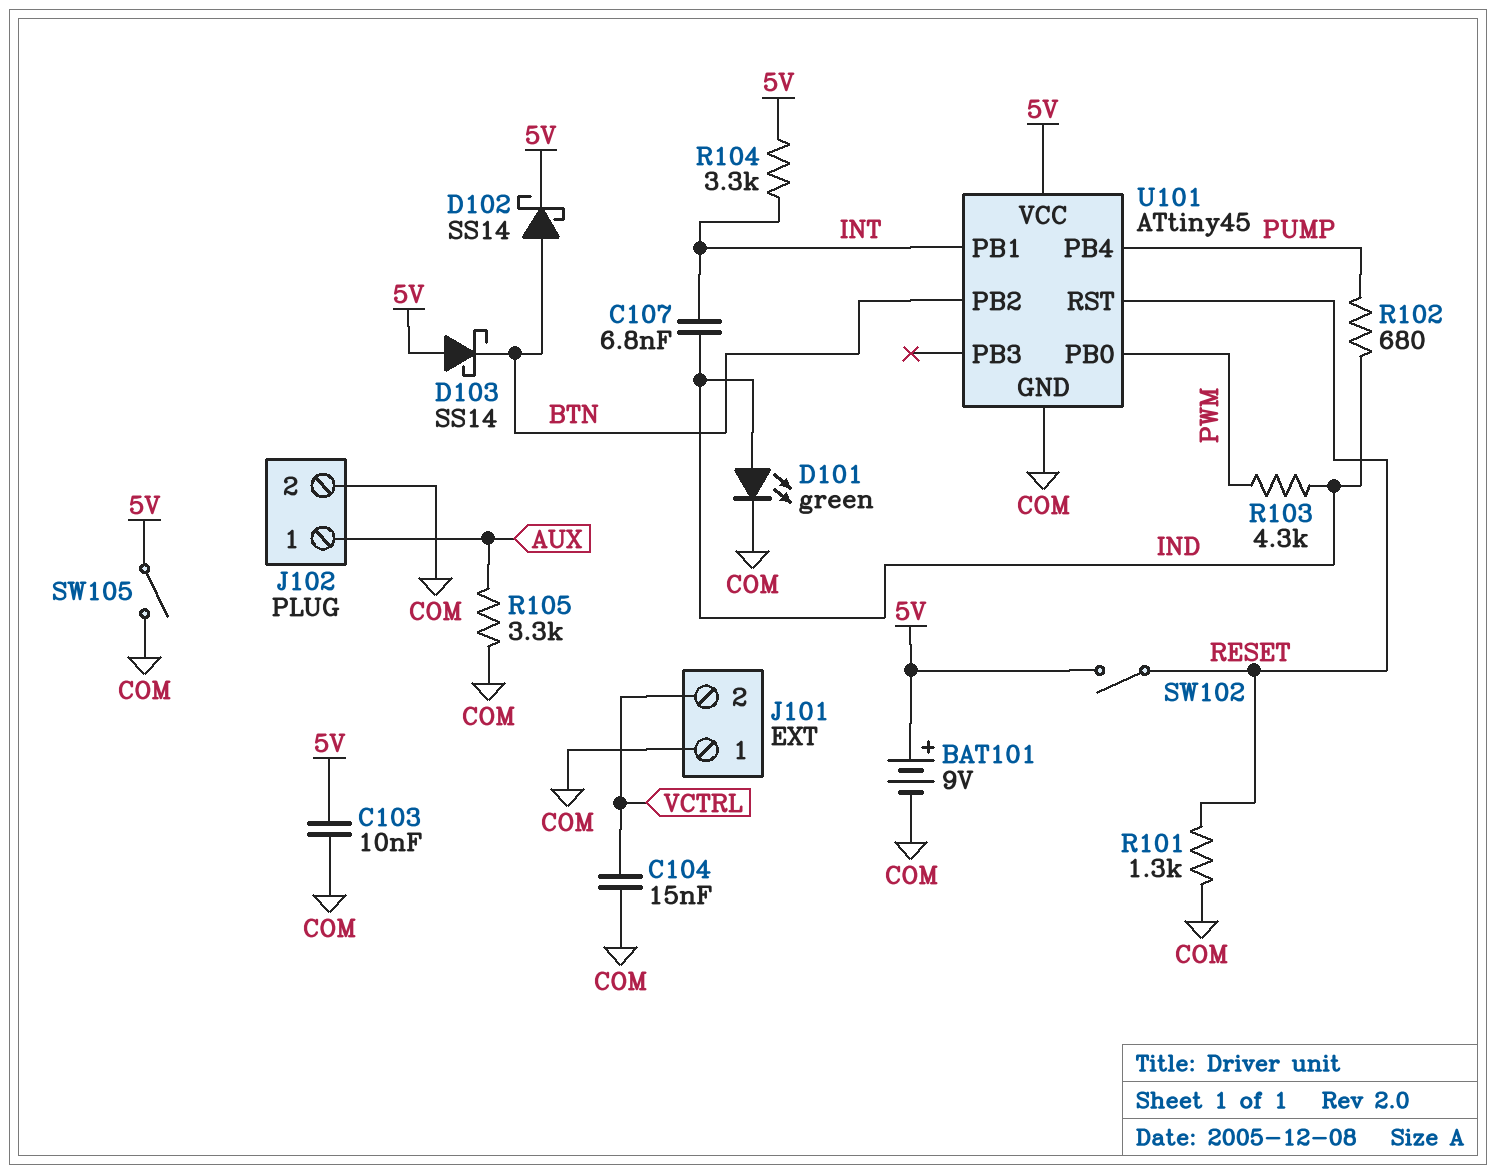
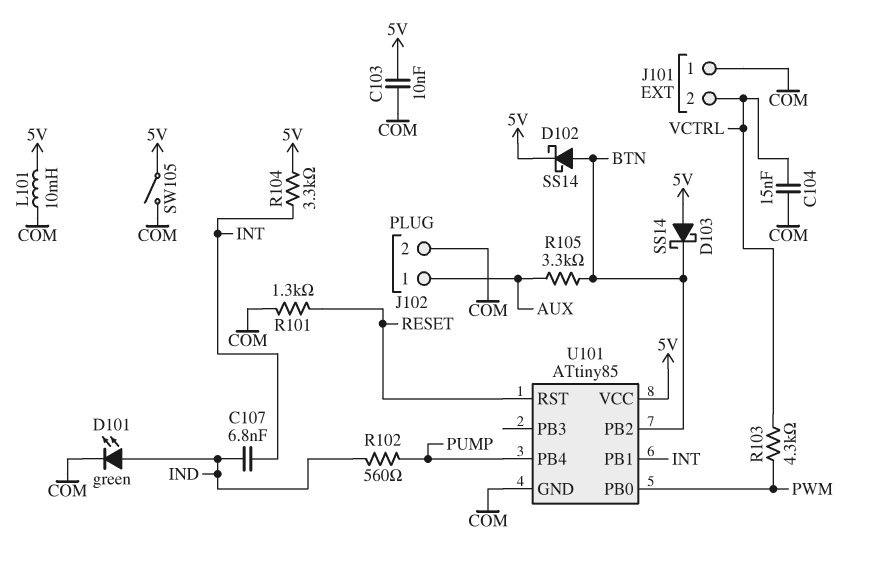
BAT101: 9V (plus 5V, minus COM) -> none
L101: none -> 10mH (5V, COM)
R102: 680 (IND, PUMP) -> 560 (IND, PUMP)
R103: 4.3k (IND, PWM) -> 4.3k (PWM, VCTRL)
R105: 3.3k (AUX, COM) -> 3.3k (AUX, BTN)
SW102: switch (5V, RESET) -> none
U101: ATtiny45 -> ATtiny85

